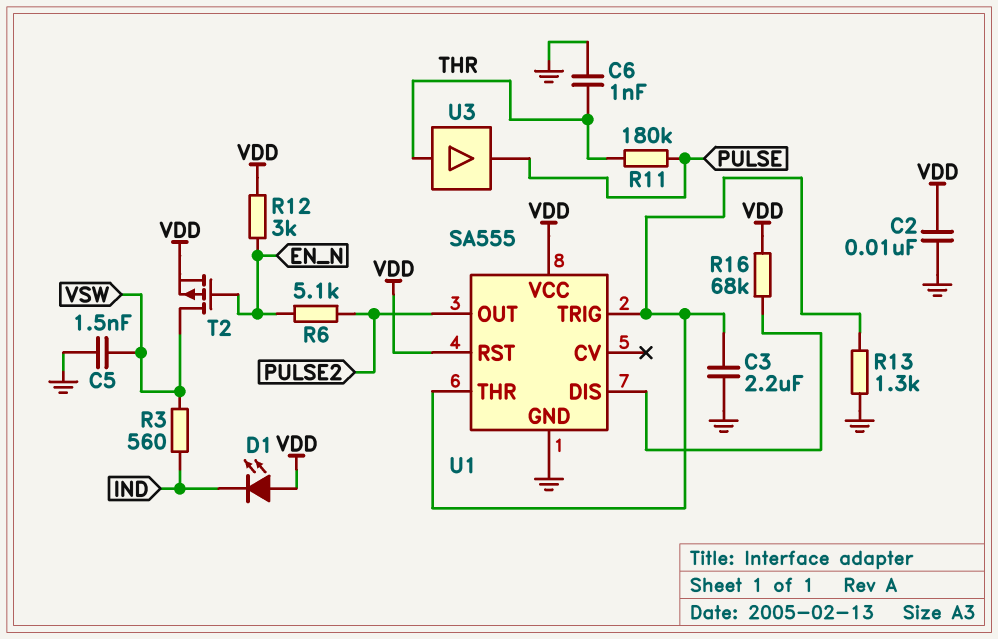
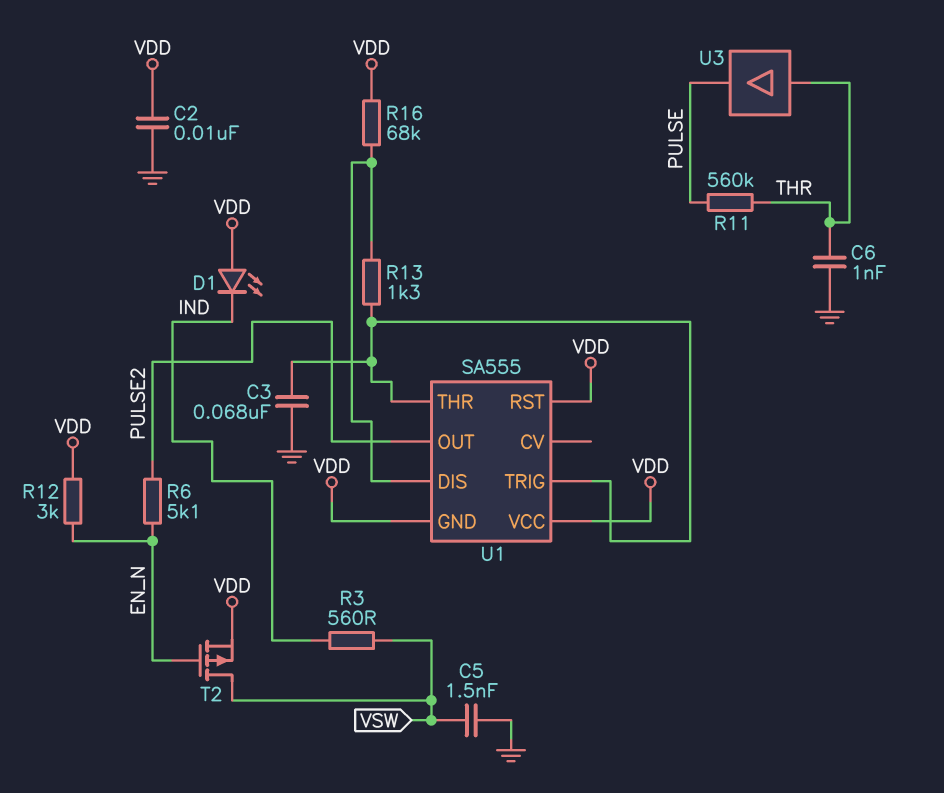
C3: 2.2uF (GND, U1/THR) -> 68nF (GND, U1/THR)
R11: 180k (PULSE, THR) -> 560k (PULSE, THR)
R13: 1.3k (GND, U1/THR) -> 1.3k (U1/DIS, U1/THR)
U1 pin GND: GND -> VDD

